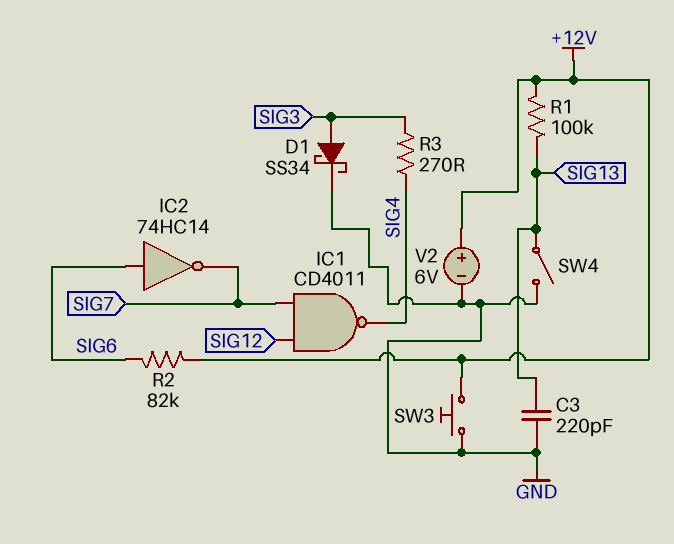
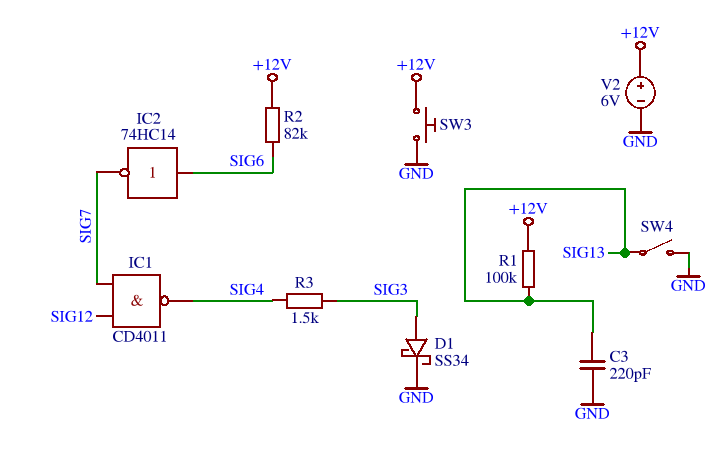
R3: 270 (SIG3, SIG4) -> 1.5k (SIG3, SIG4)

